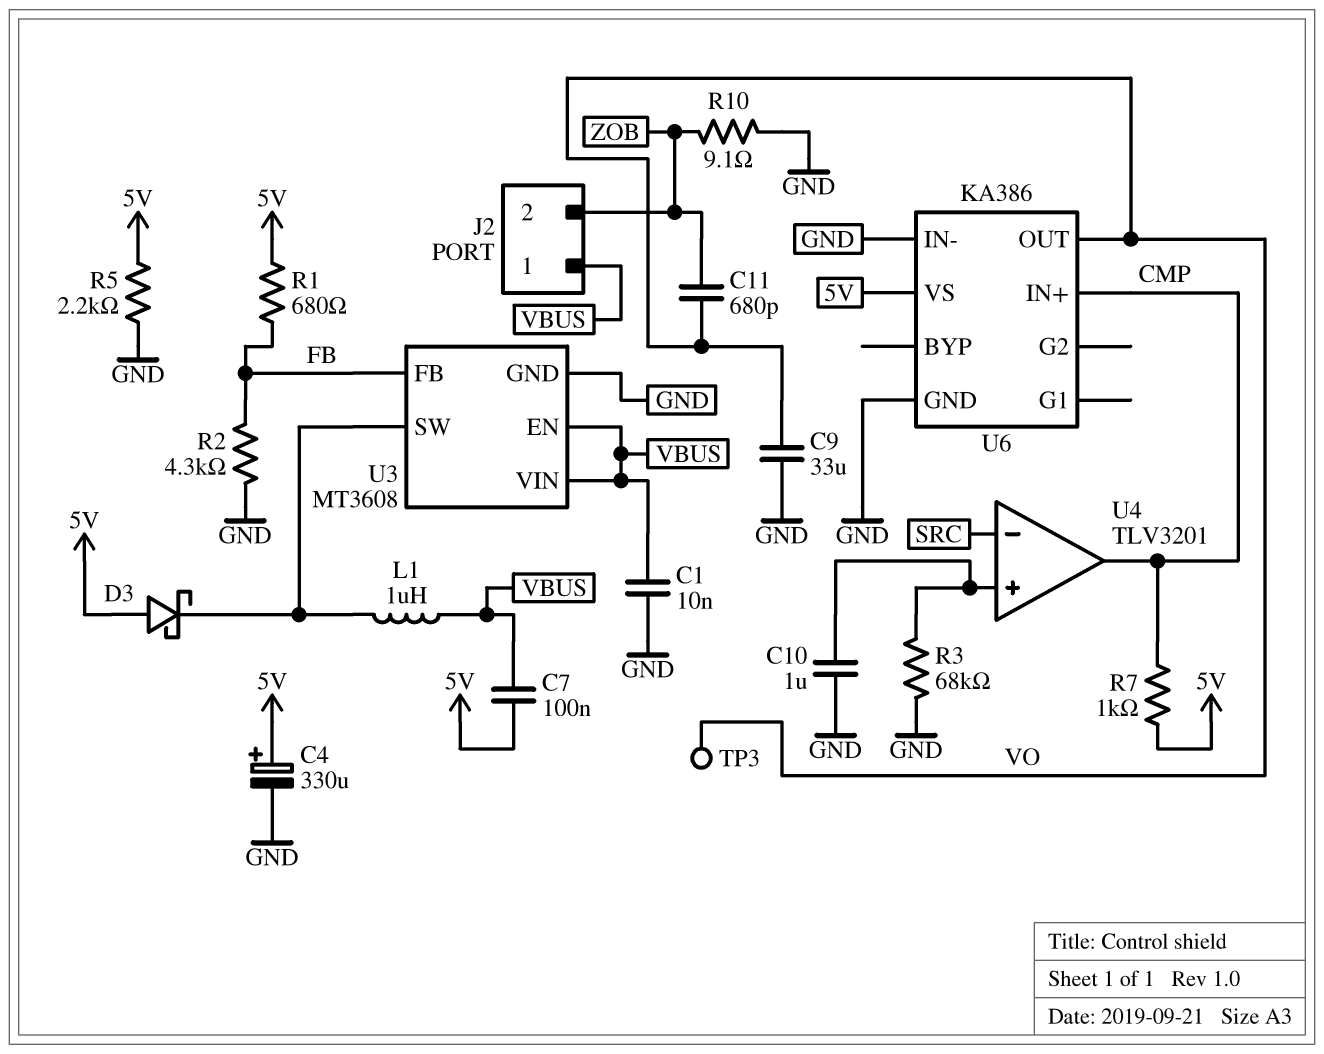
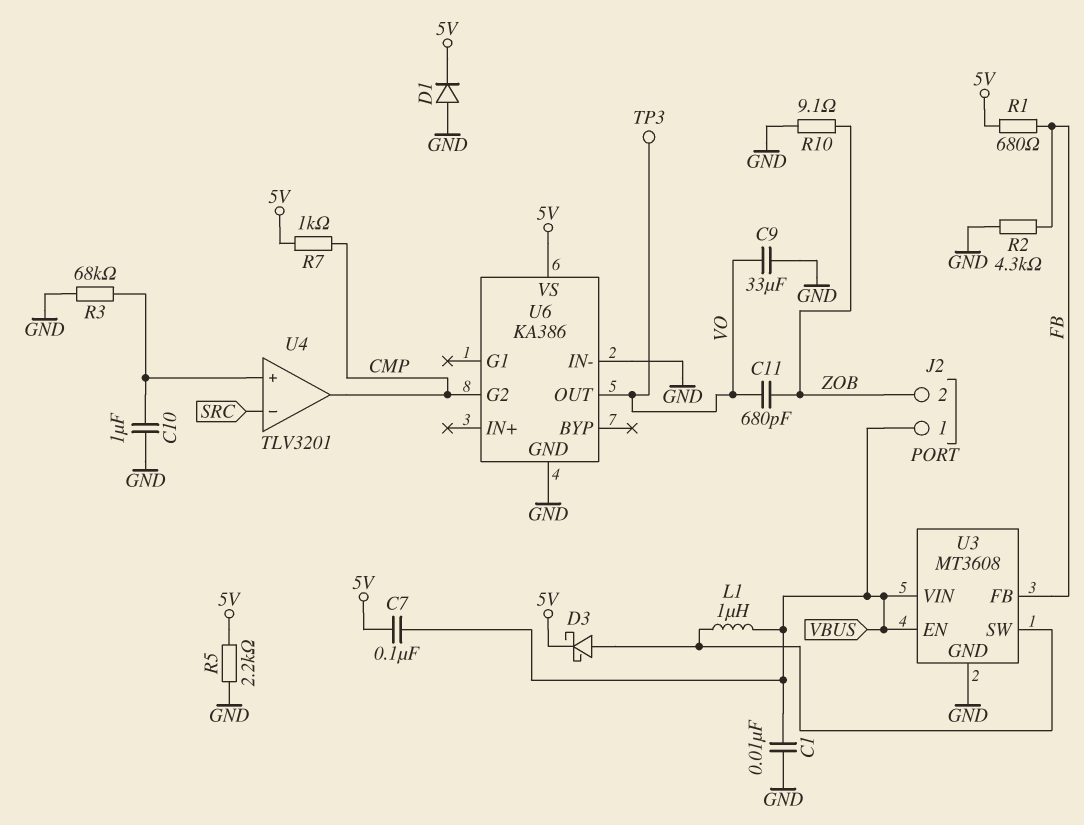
C4: 330uF (plus 5V, minus GND) -> none
D1: none -> diode (A GND, K 5V)
D3: schottky (A 5V, K U3/SW) -> schottky (A U3/SW, K 5V)
U6 pin G2: none -> CMP
U6 pin IN+: CMP -> none

